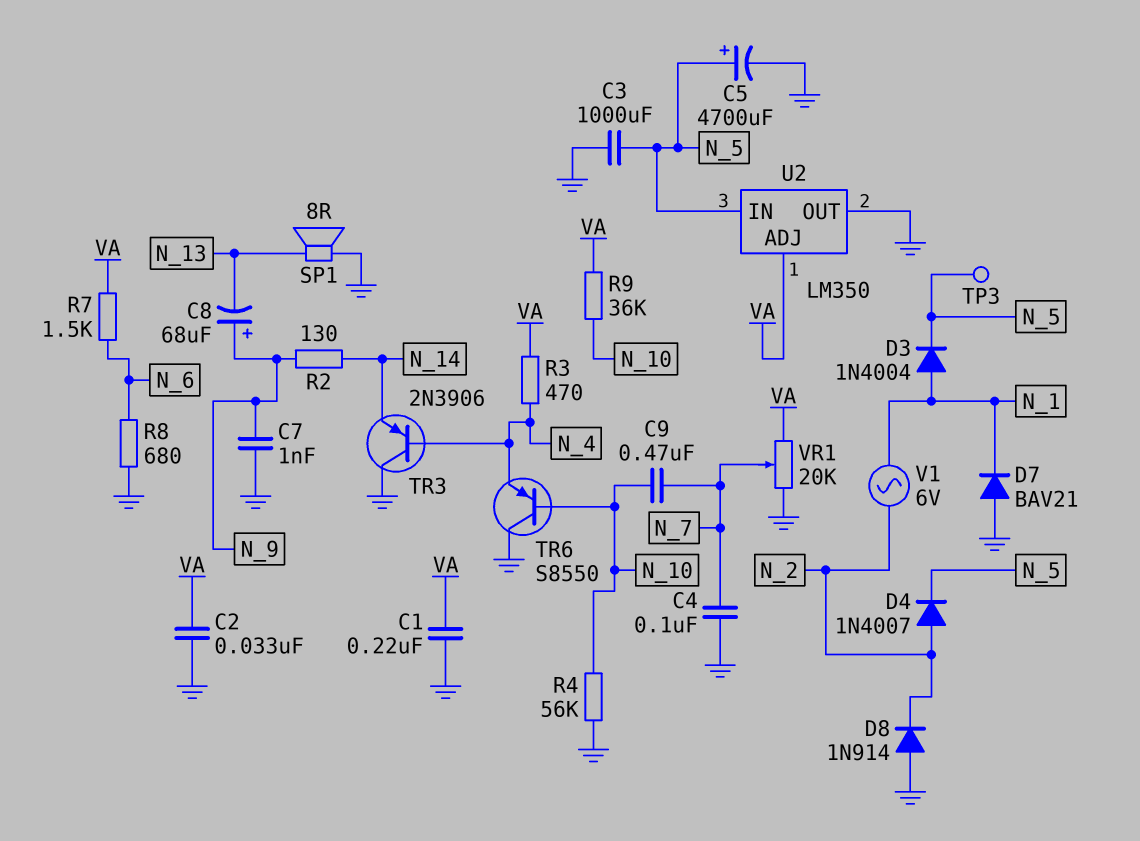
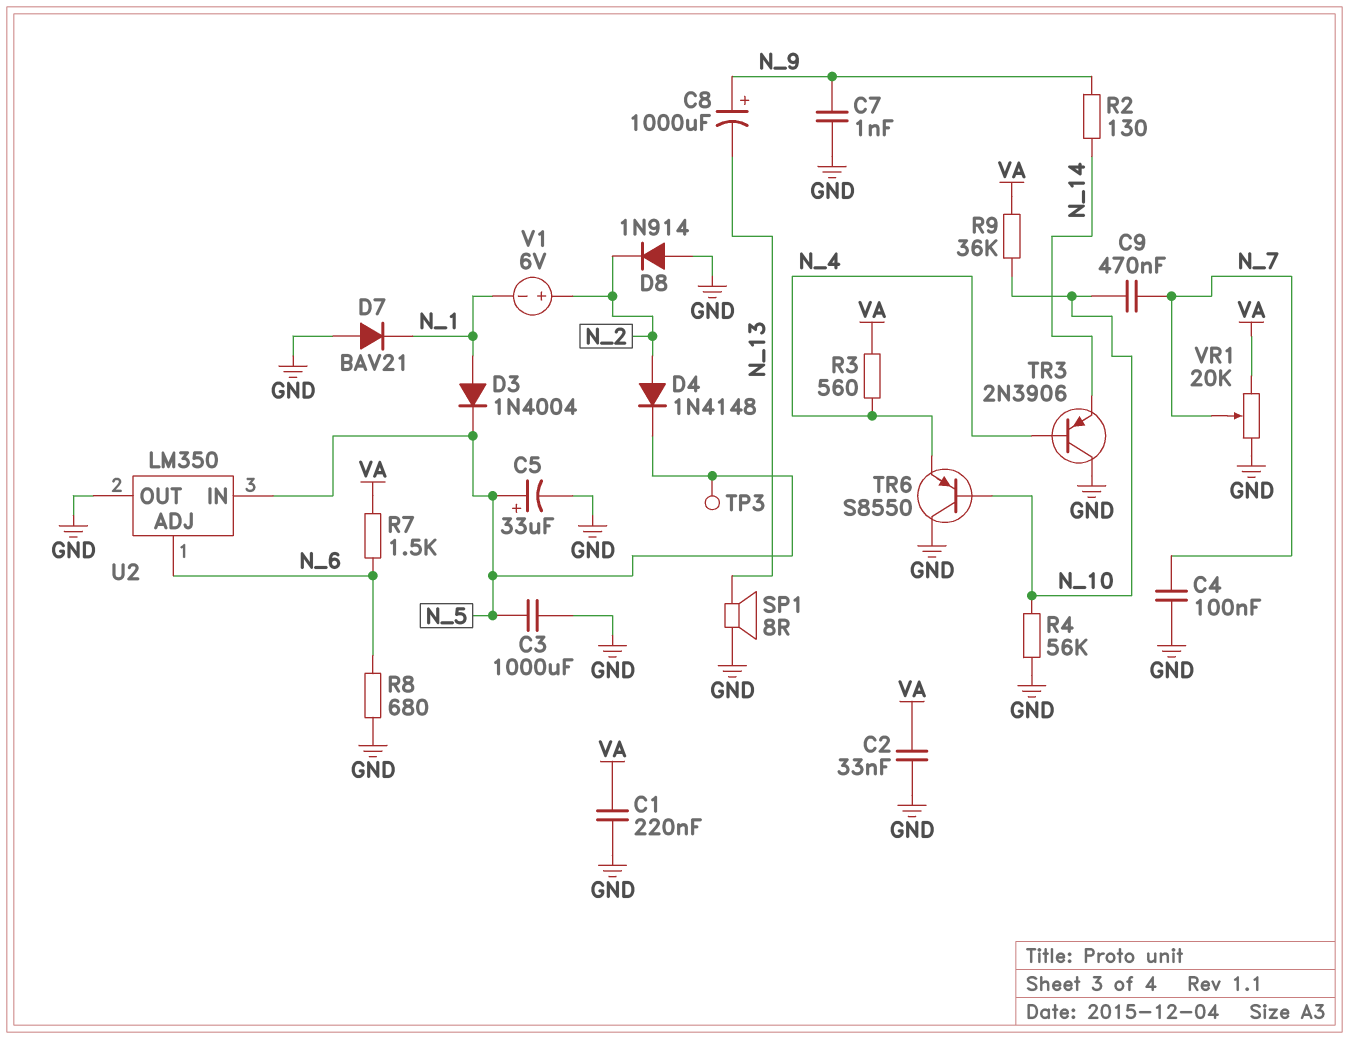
C5: 4700uF (plus N_5, minus GND) -> 33uF (plus N_5, minus GND)
C8: 68uF (plus N_9, minus N_13) -> 1000uF (plus N_9, minus N_13)
D4: diode 1N4007 (A N_2, K N_5) -> diode 1N4148 (A N_2, K N_5)
R3: 470 (N_4, VA) -> 560 (N_4, VA)
U2 pin ADJ: VA -> N_6
V1: AC 6V (N_1, N_2) -> 6V (plus N_2, minus N_1)

